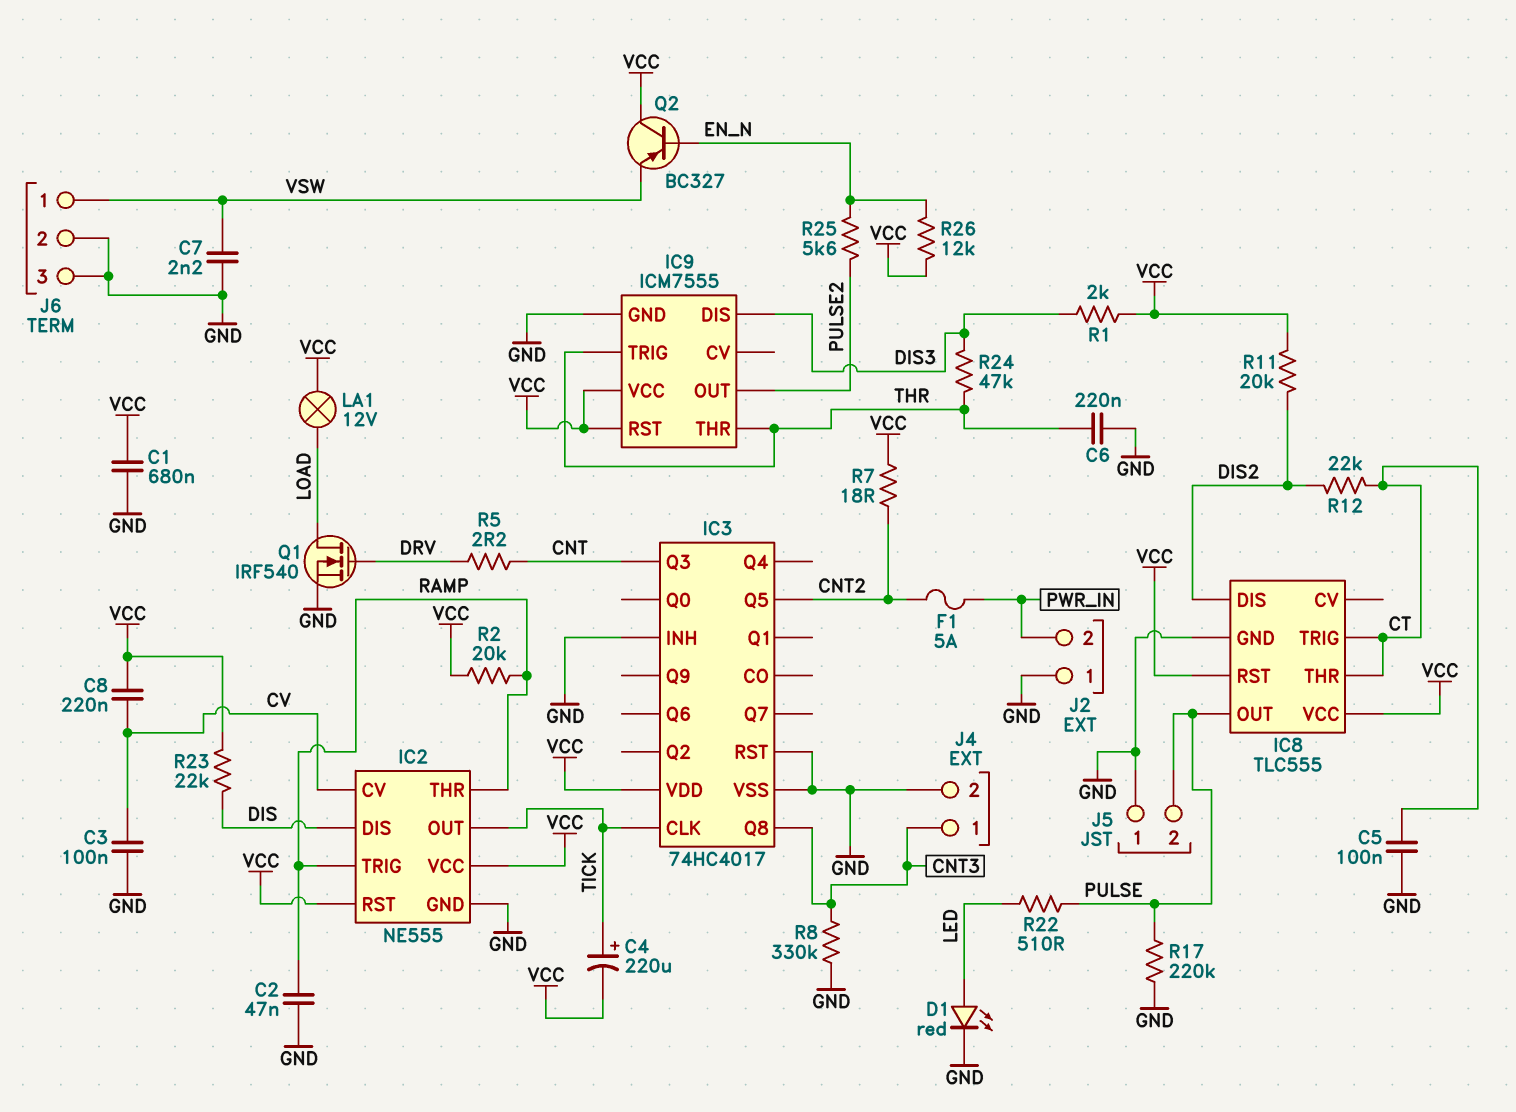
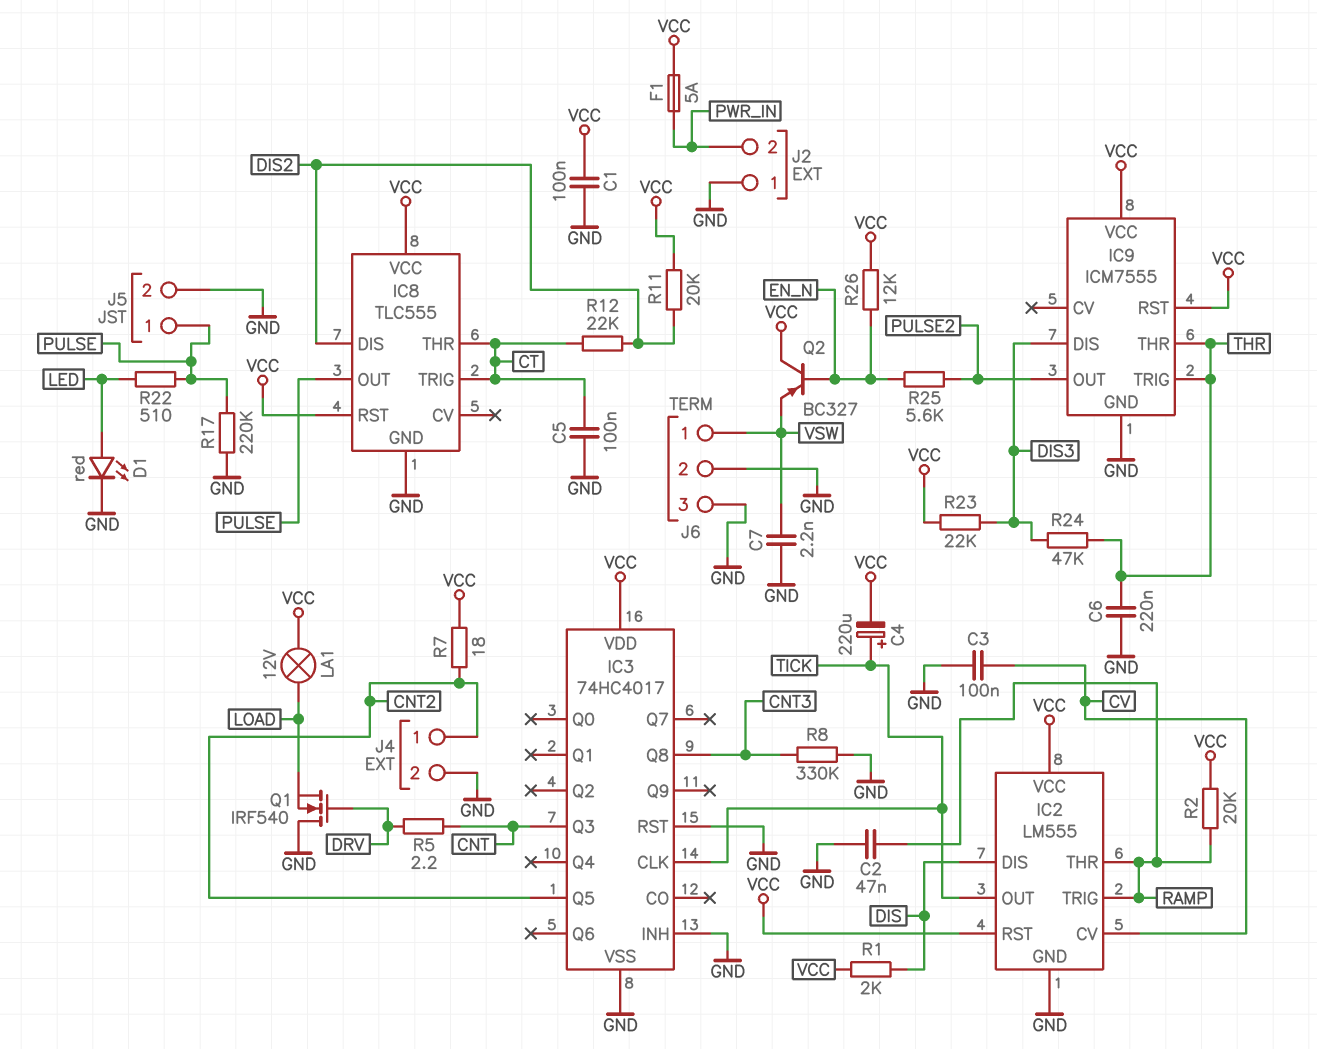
C1: 680nF (GND, VCC) -> 100nF (GND, VCC)
C8: 220nF (CV, VCC) -> none
F1: 5A (CNT2, PWR_IN) -> 5A (PWR_IN, VCC)
IC2: NE555 -> LM555
J4 pin 1: CNT3 -> CNT2
J5 pin 1: GND -> PULSE
J5 pin 2: PULSE -> GND
Q1: NMOS IRF540 (G DRV, D LOAD, S GND) -> NMOS IRF540 (G DRV, D GND, S LOAD)
R1: 2k (DIS3, VCC) -> 2k (DIS, VCC)
R23: 22k (DIS, VCC) -> 22k (DIS3, VCC)

